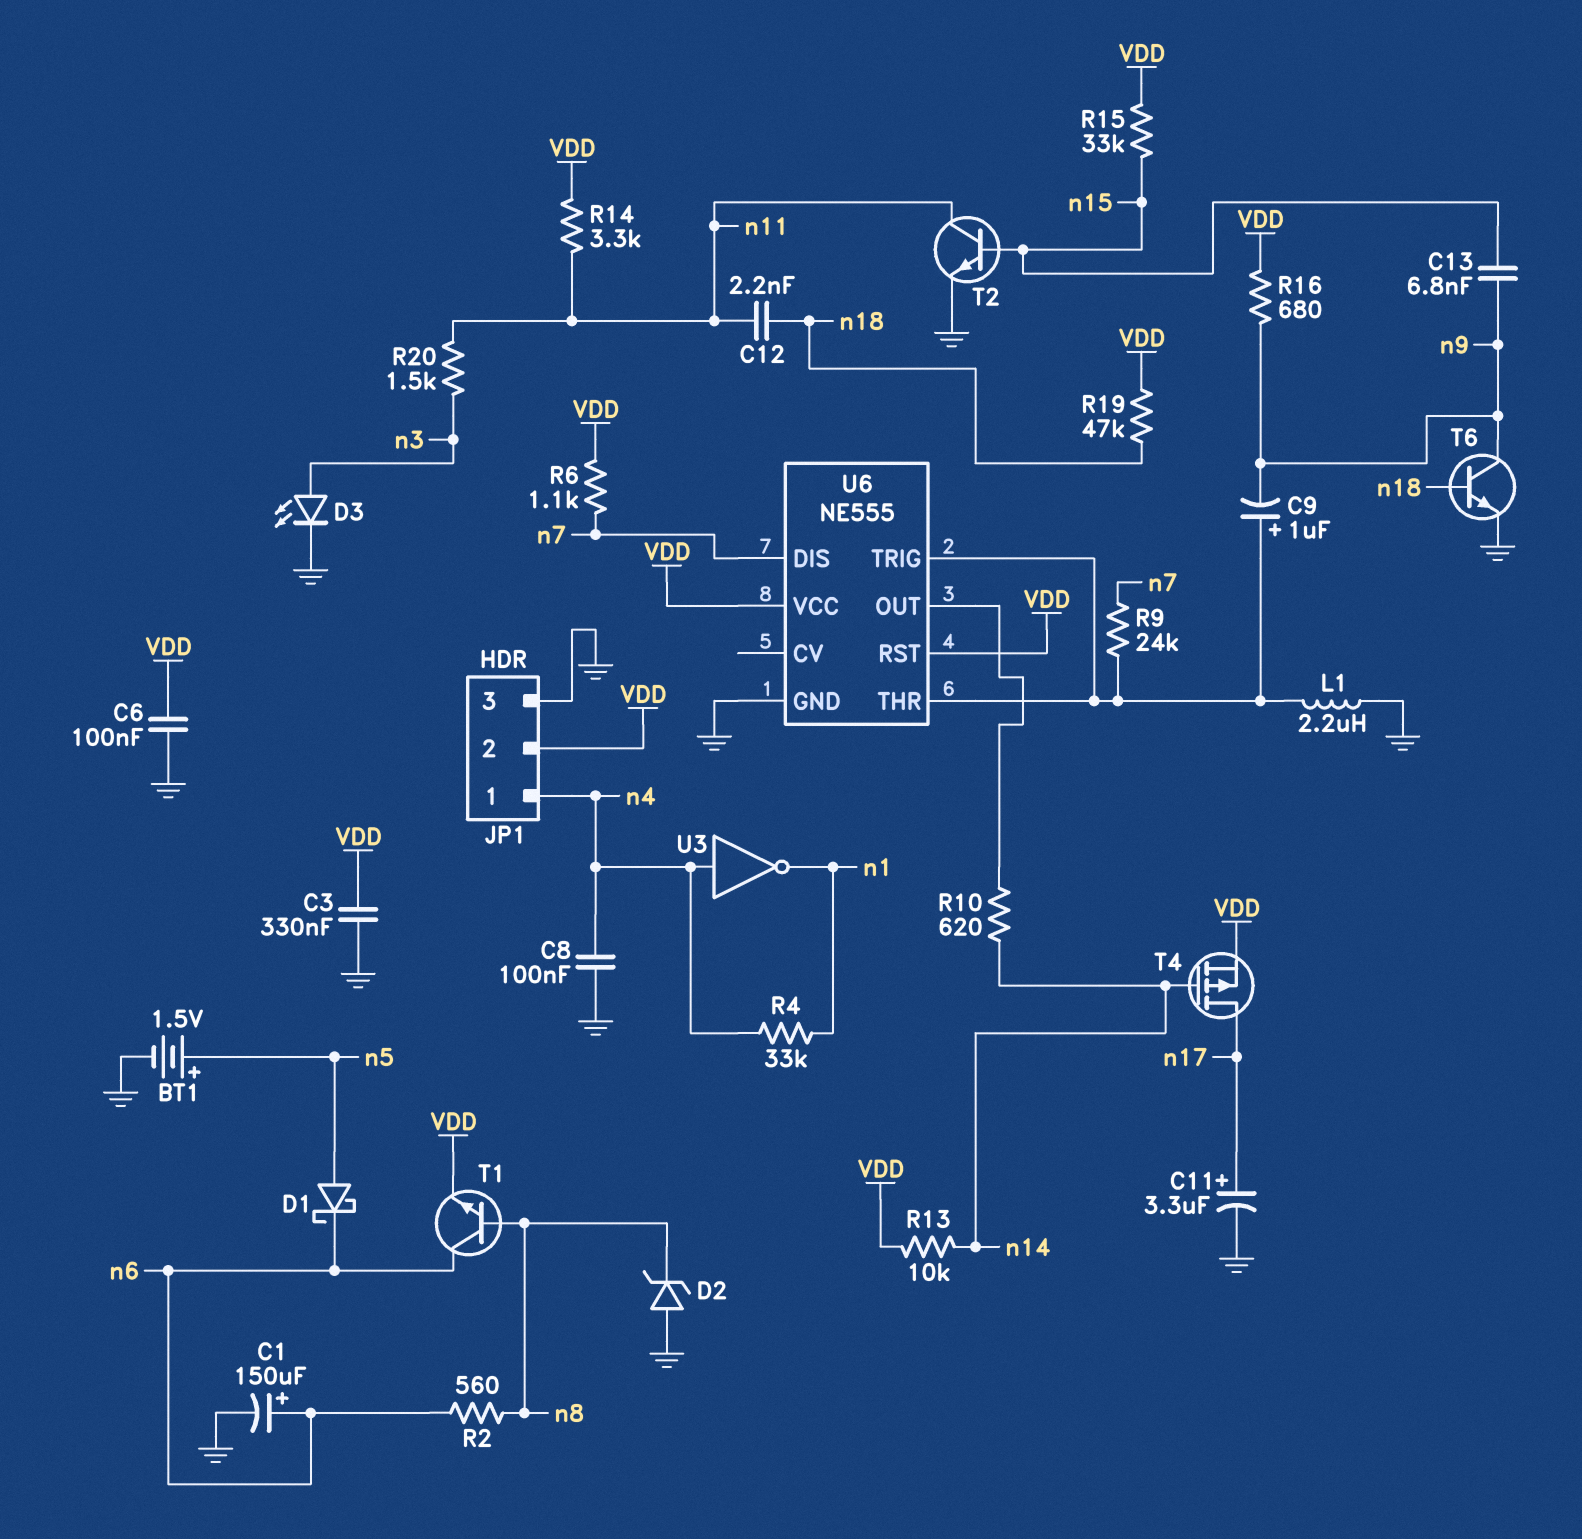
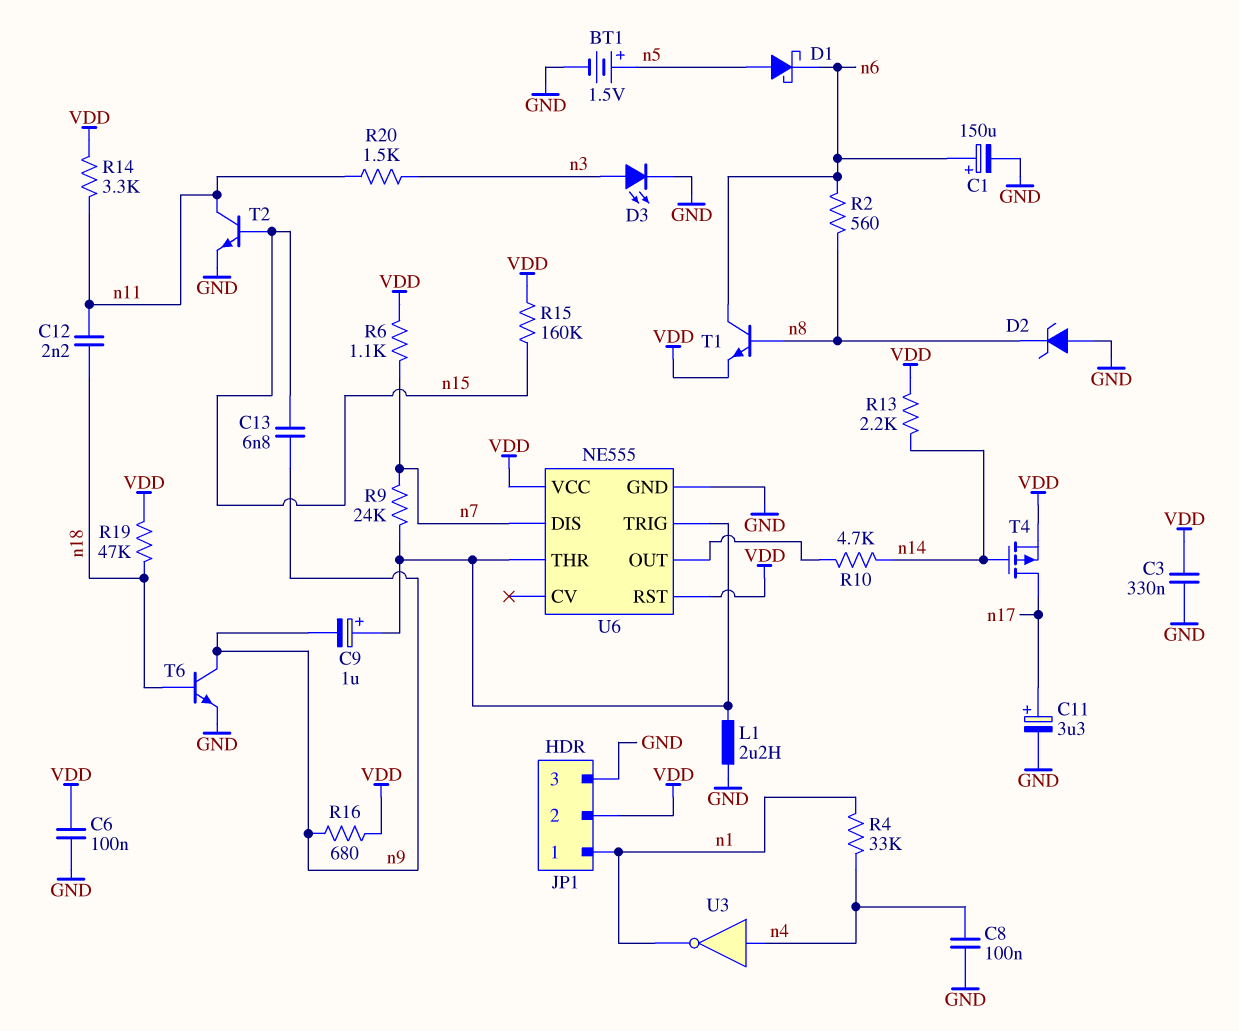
JP1 pin 1: n4 -> n1
R10: 620 (U6/OUT, n14) -> 4.7k (U6/OUT, n14)
R13: 10k (VDD, n14) -> 2.2k (VDD, n14)
R15: 33k (VDD, n15) -> 160k (VDD, n15)

